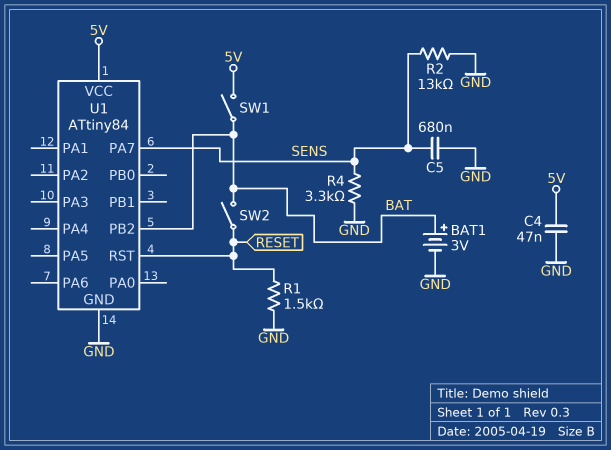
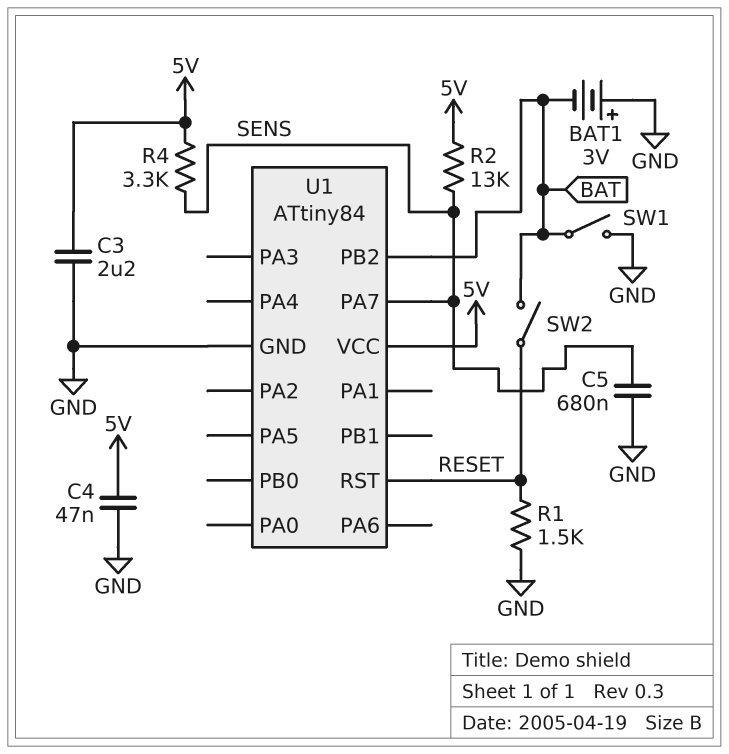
BAT1: 3V (plus BAT, minus GND) -> 3V (plus GND, minus BAT)
C3: none -> 2.2uF (5V, GND)
R2: 13k (GND, SENS) -> 13k (5V, SENS)
R4: 3.3k (GND, SENS) -> 3.3k (5V, SENS)
SW1: switch (5V, BAT) -> switch (BAT, GND)

